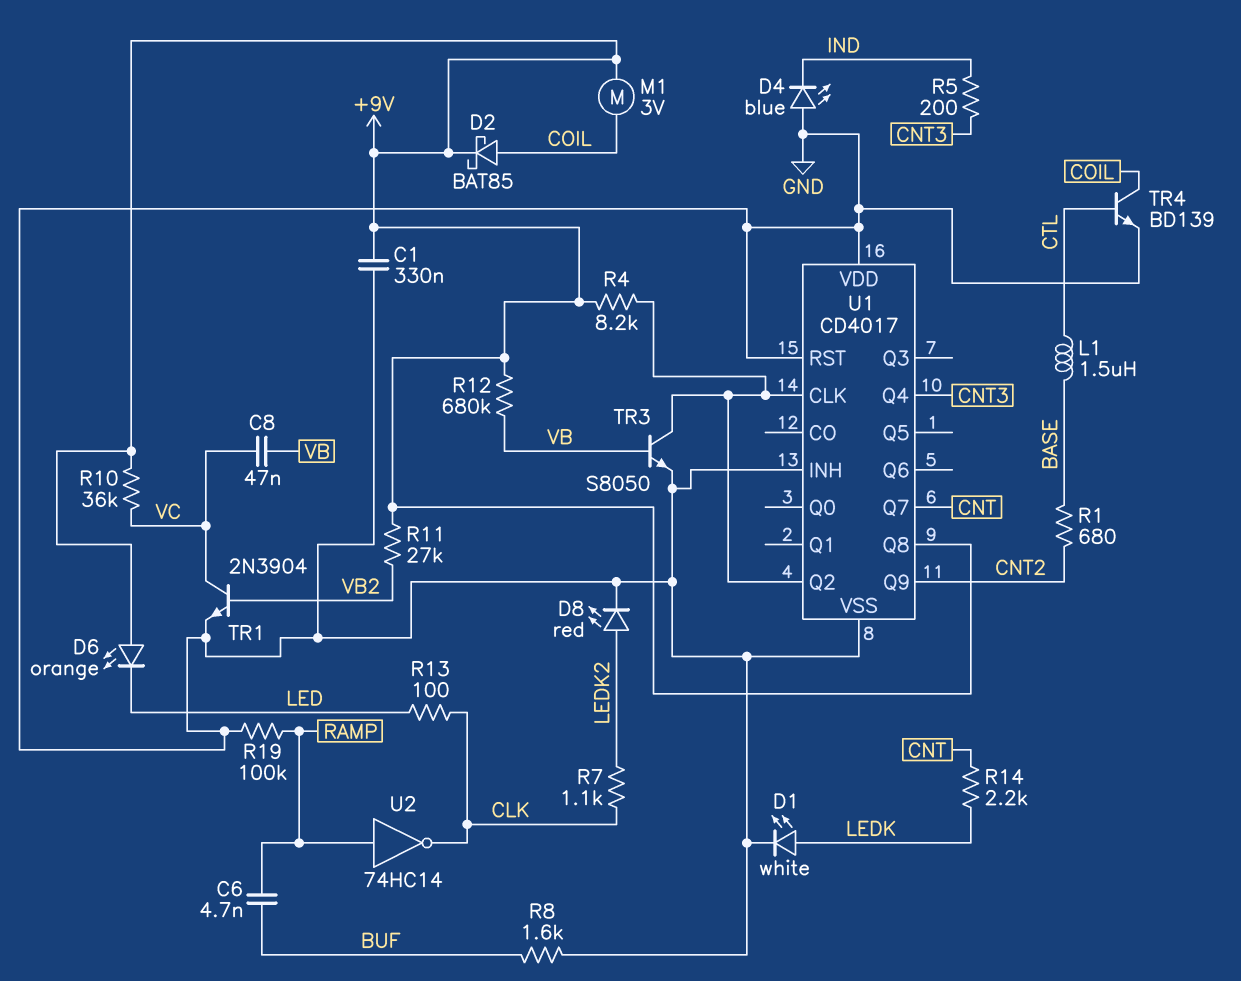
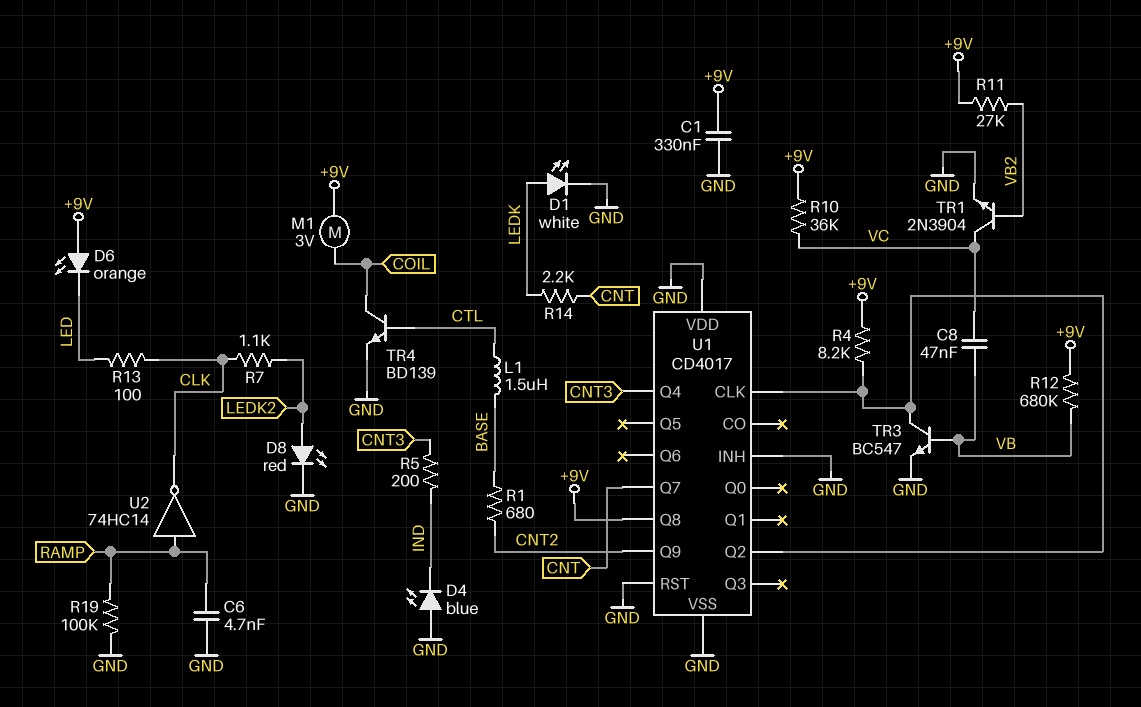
C6: 4.7nF (BUF, RAMP) -> 4.7nF (GND, RAMP)
D2: schottky BAT85 (A COIL, K +9V) -> none
R8: 1.6k (BUF, GND) -> none
TR3: NPN S8050 (B VB, C U1/CLK, E GND) -> NPN BC547 (B VB, C U1/CLK, E GND)

